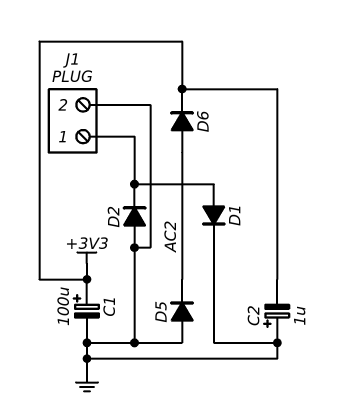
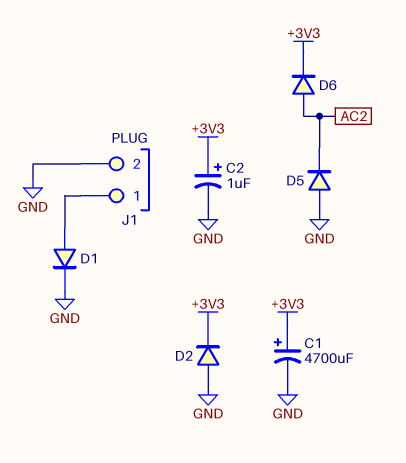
C1: 100uF (plus +3V3, minus GND) -> 4700uF (plus +3V3, minus GND)
C2: 1uF (plus GND, minus +3V3) -> 1uF (plus +3V3, minus GND)
D2: diode (A GND, K J1/1) -> diode (A GND, K +3V3)

